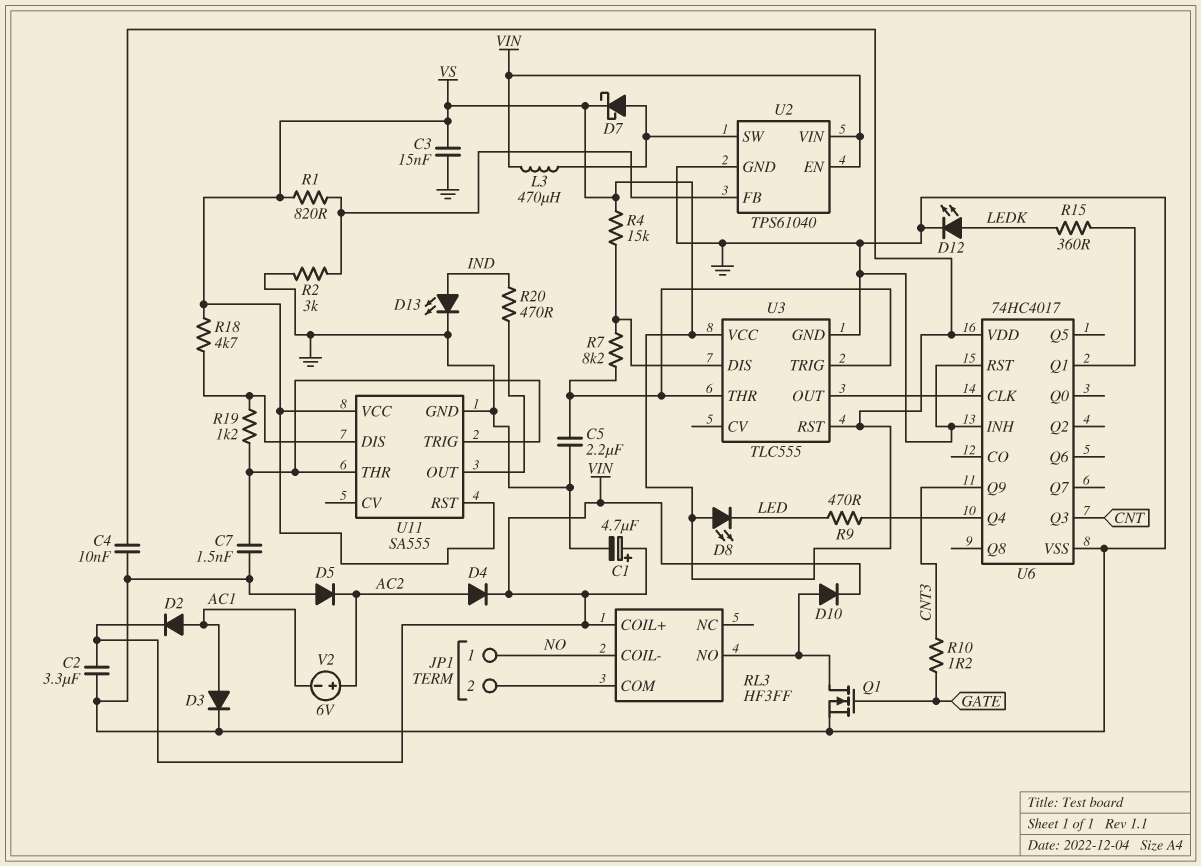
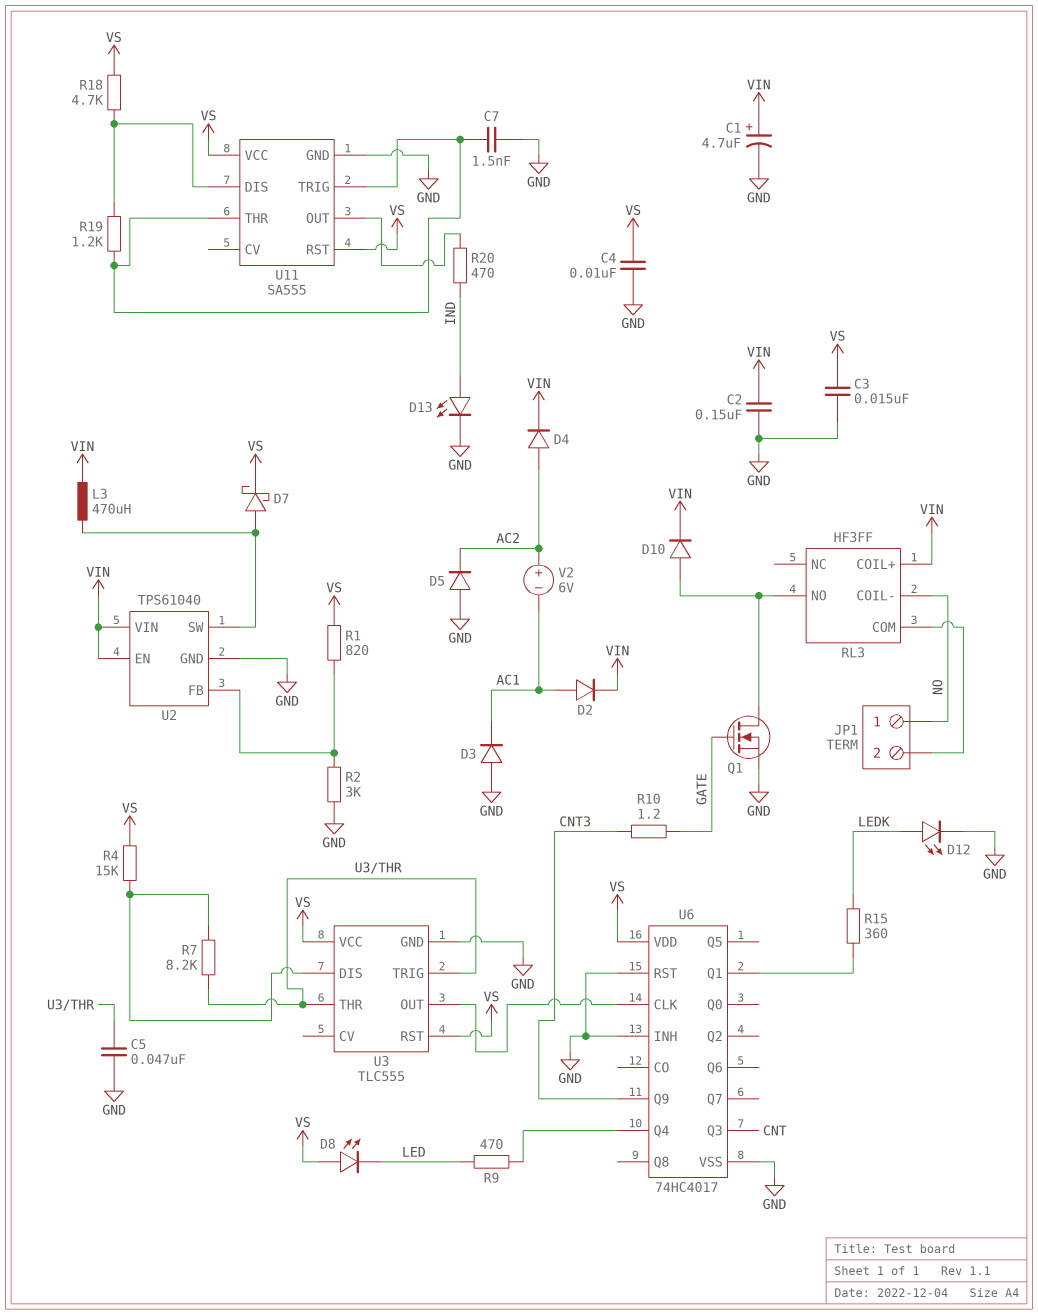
C2: 3.3uF (GND, VIN) -> 150nF (GND, VIN)
C5: 2.2uF (GND, U3/THR) -> 47nF (GND, U3/THR)
D3: diode (A AC1, K GND) -> diode (A GND, K AC1)

